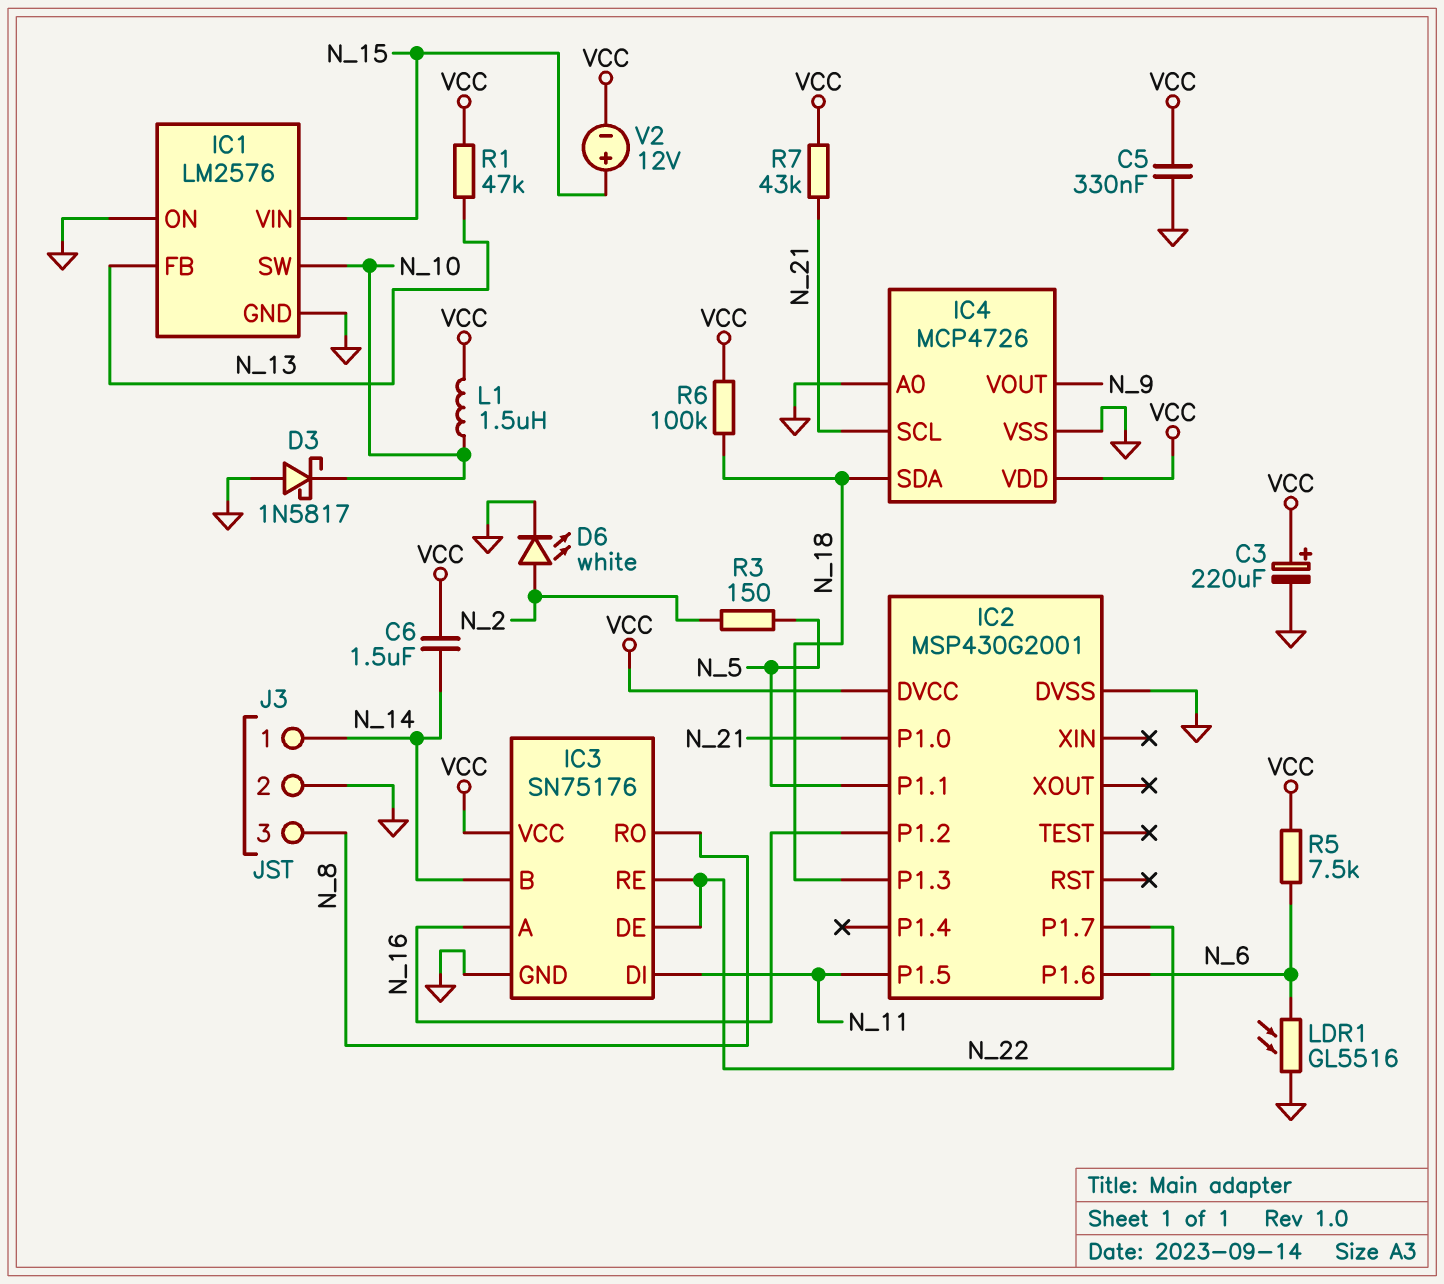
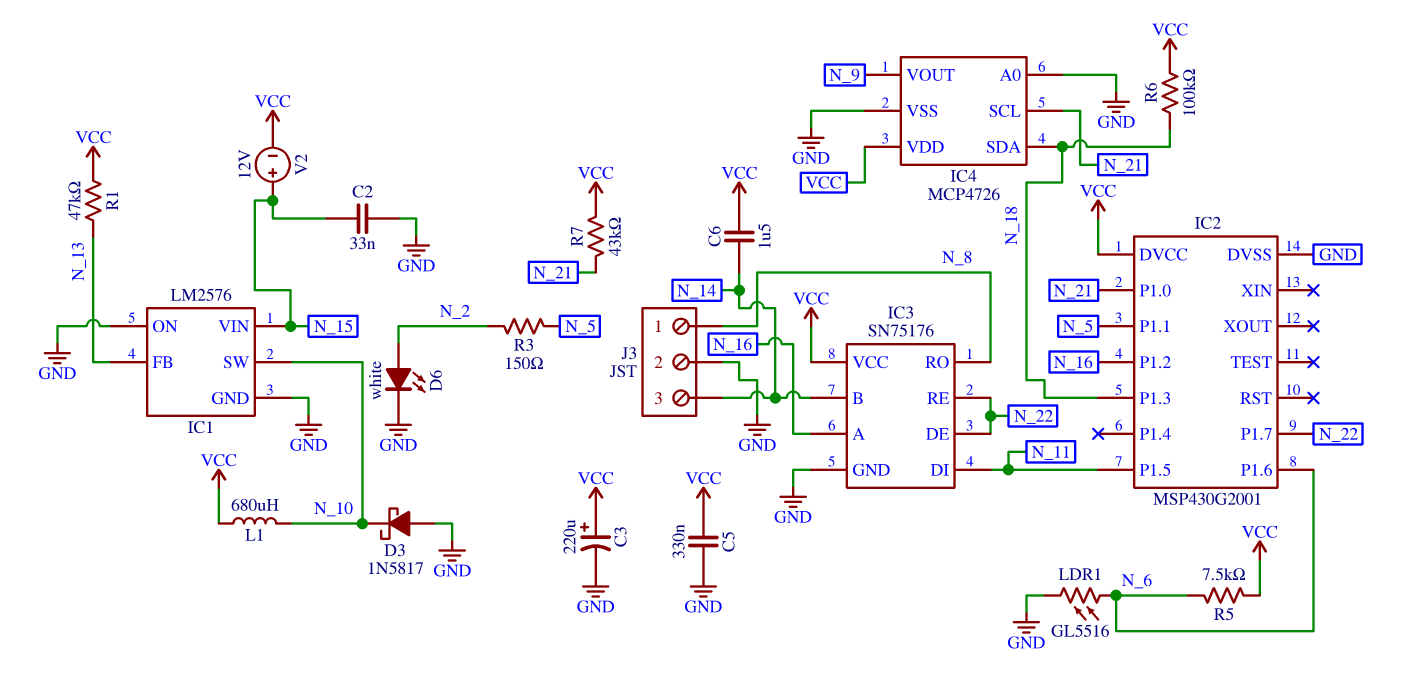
C2: none -> 33nF (GND, N_15)
J3 pin 1: N_14 -> N_8
J3 pin 3: N_8 -> N_14
L1: 1.5uH (N_10, VCC) -> 680uH (N_10, VCC)

